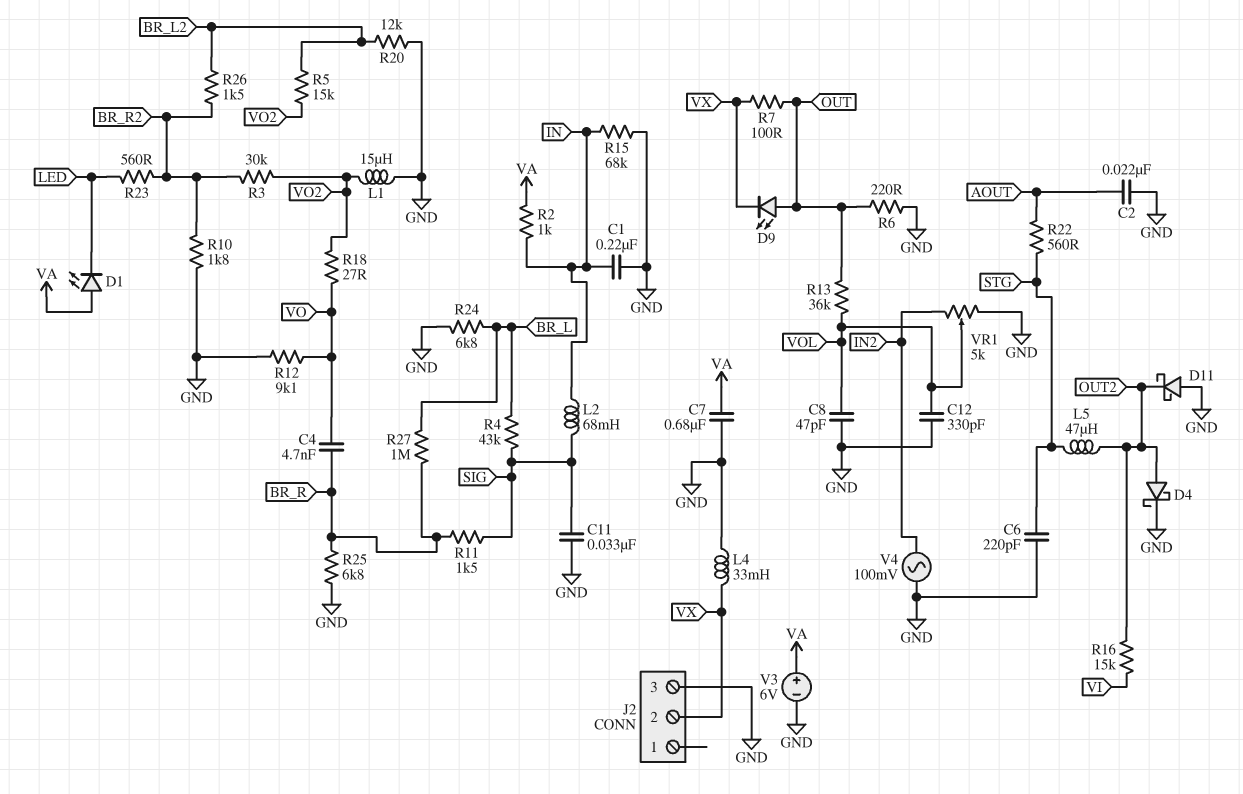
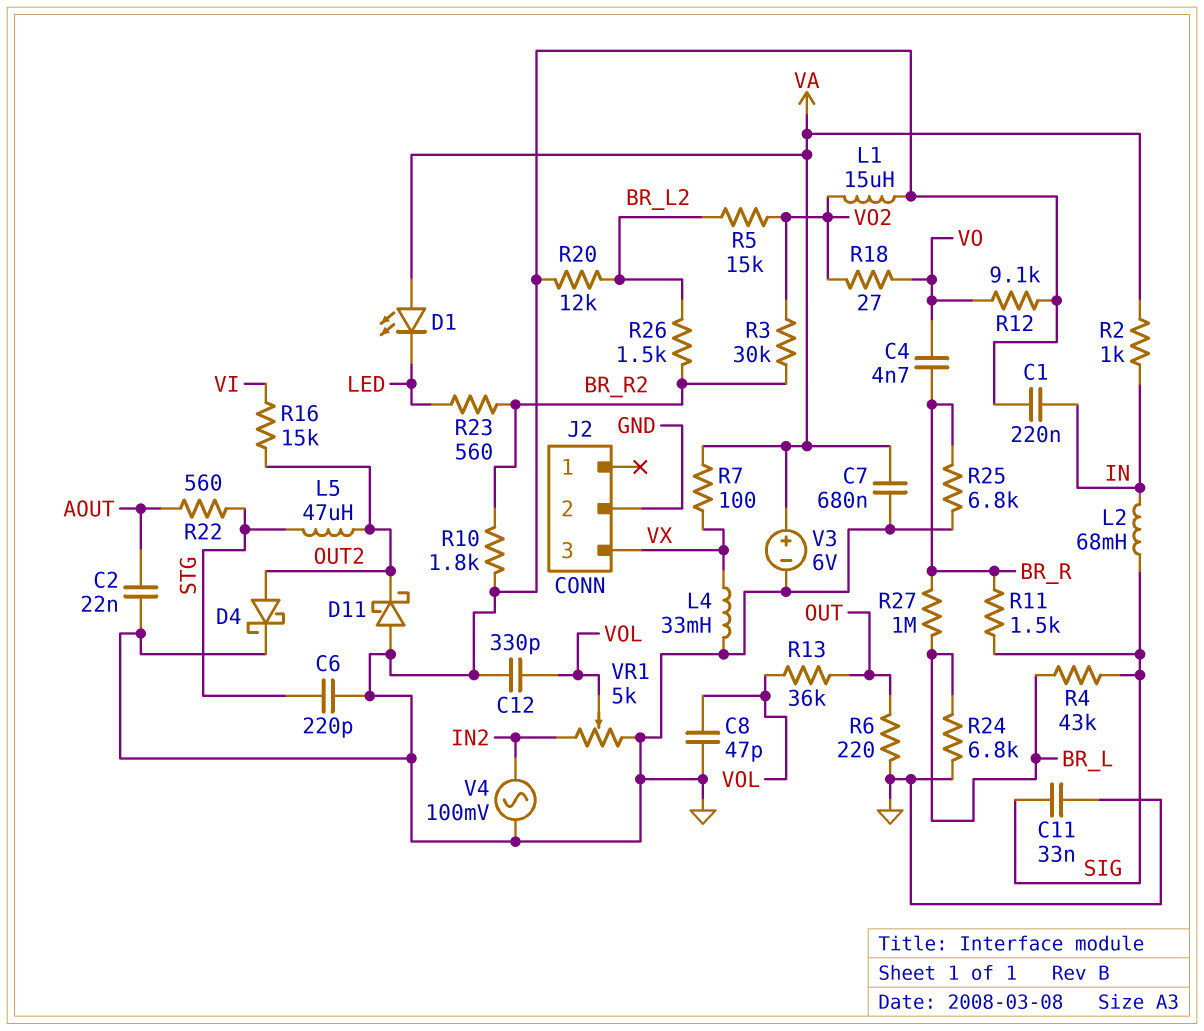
D9: LED (A OUT, K VX) -> none
J2 pin 2: VX -> GND
J2 pin 3: GND -> VX
R7: 100 (OUT, VX) -> 100 (VA, VX)
R15: 68k (GND, IN) -> none

